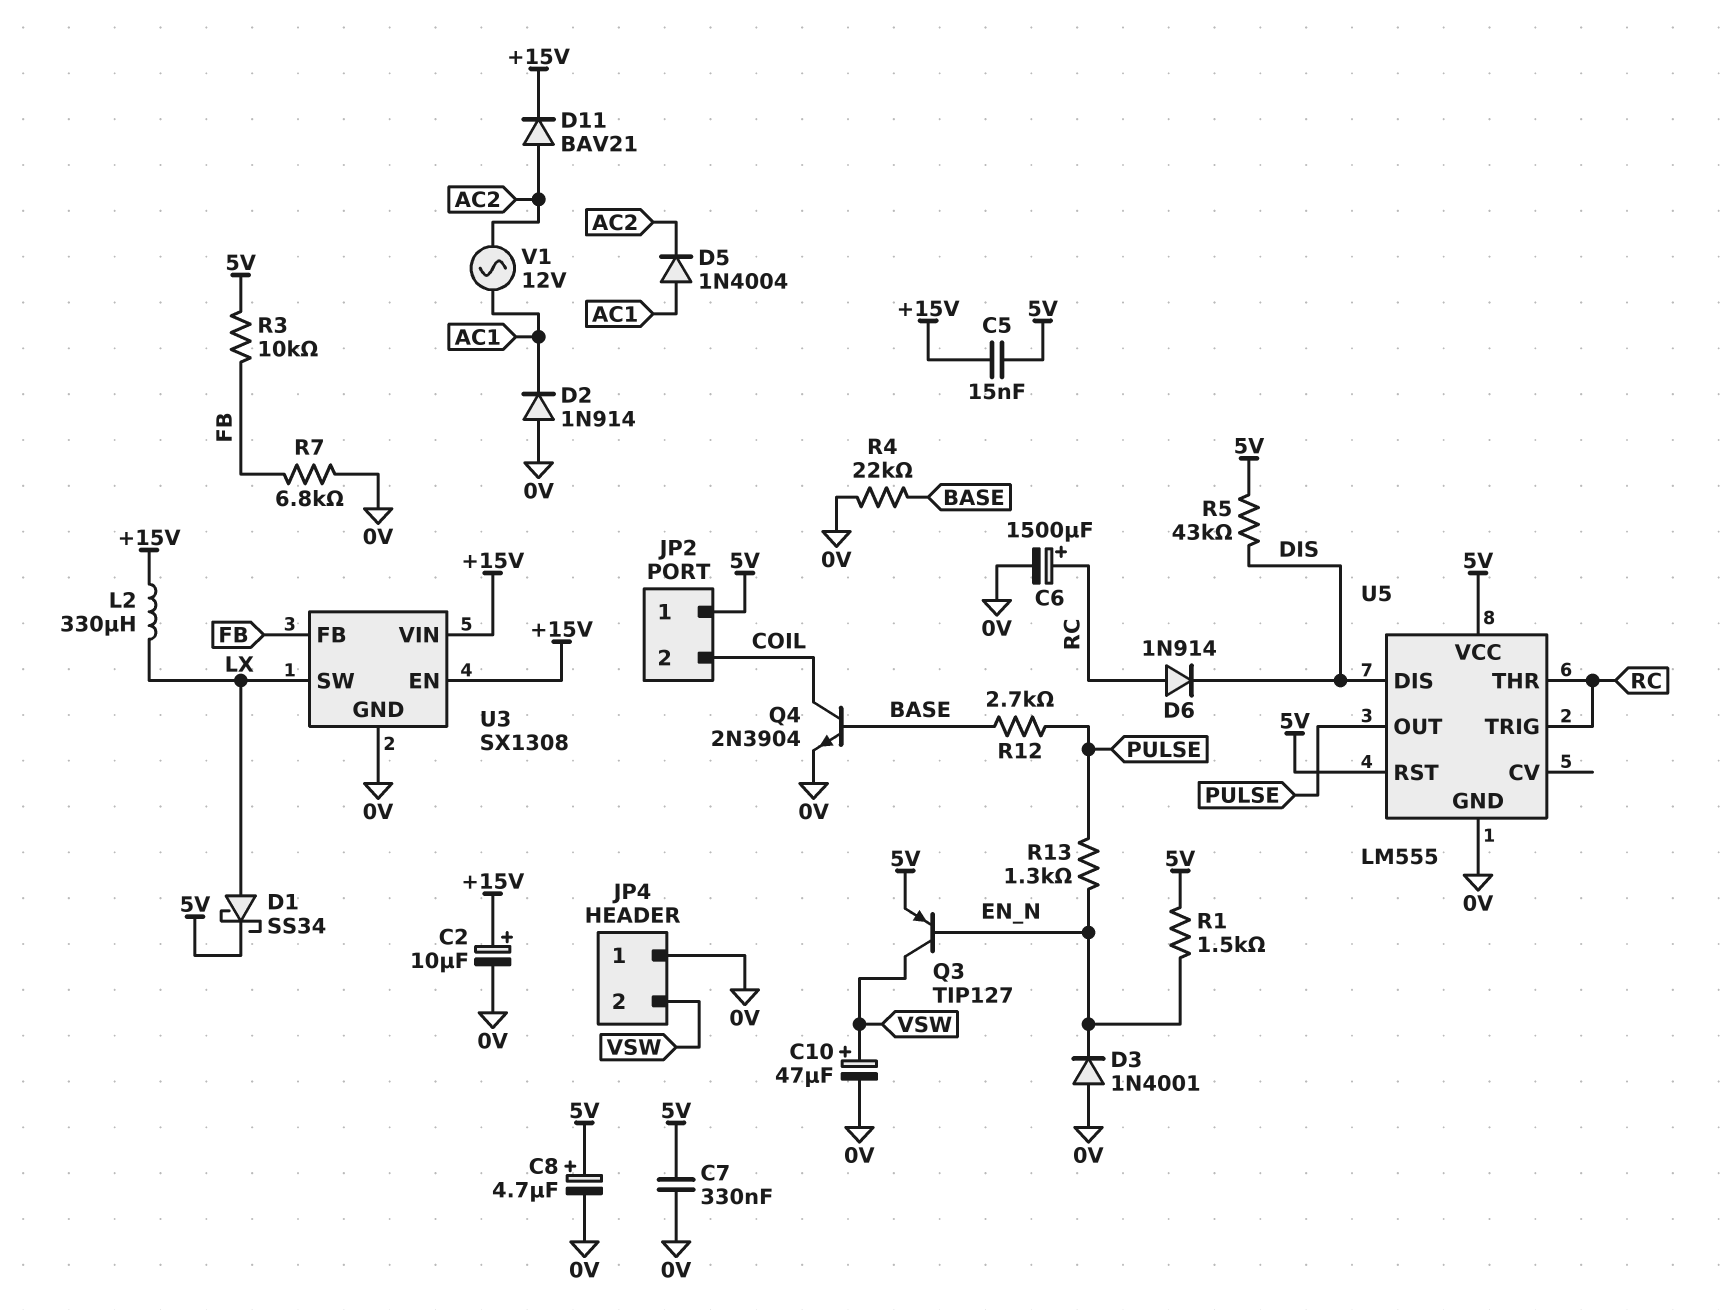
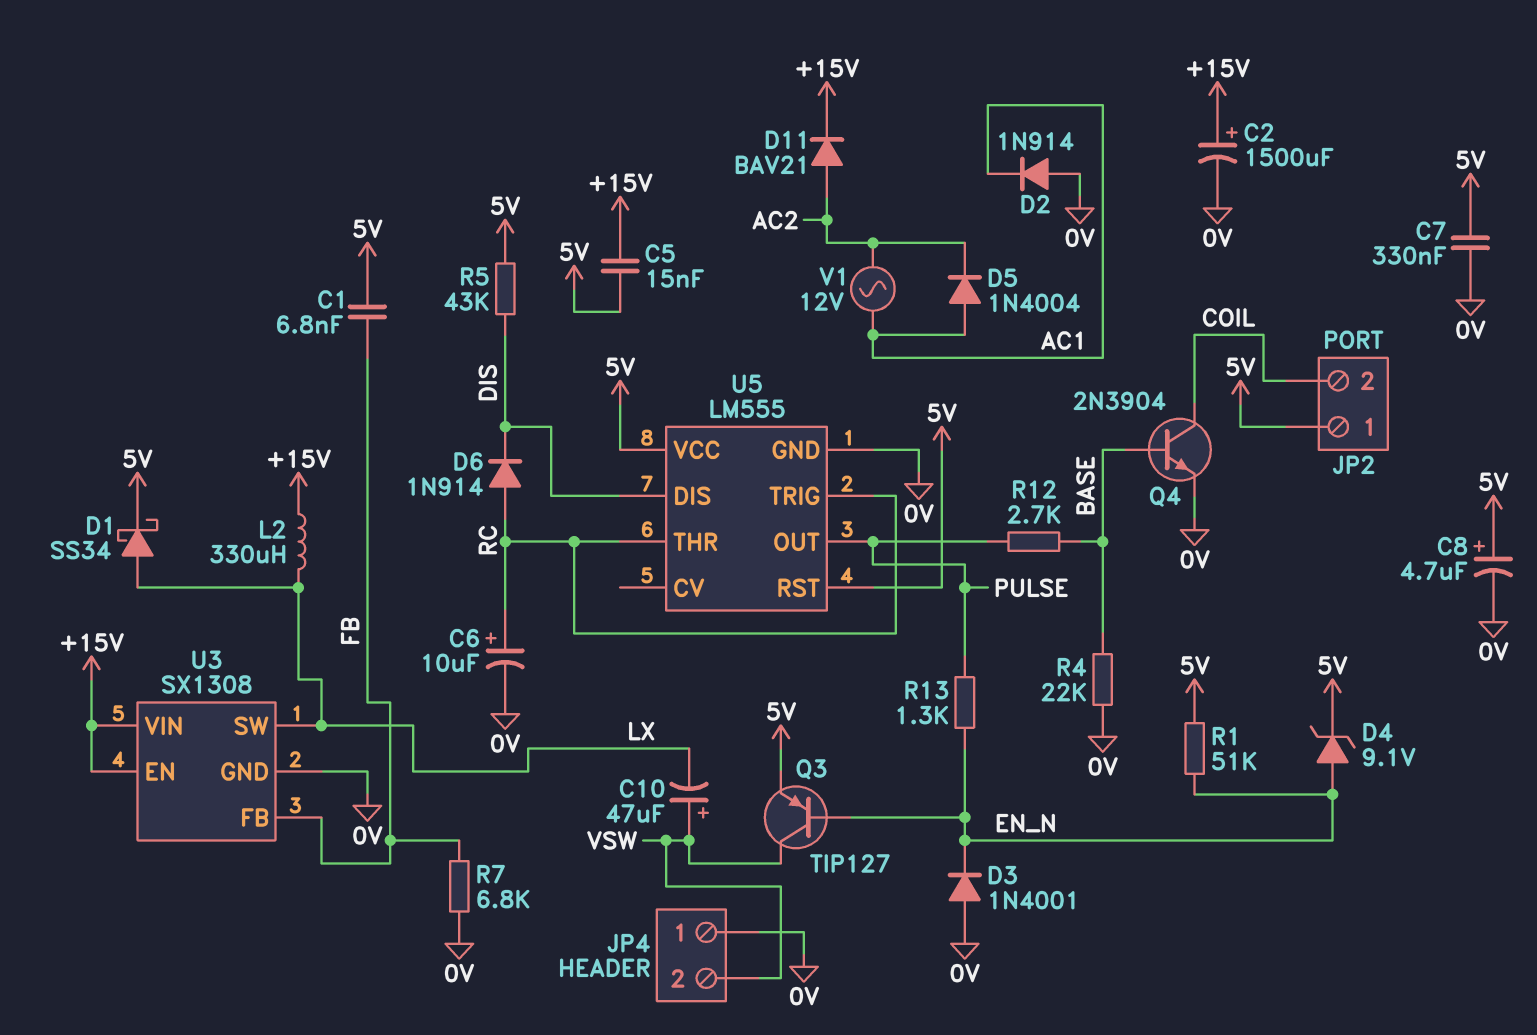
C1: none -> 6.8nF (5V, FB)
C2: 10uF (plus +15V, minus 0V) -> 1500uF (plus +15V, minus 0V)
C6: 1500uF (plus RC, minus 0V) -> 10uF (plus RC, minus 0V)
C10: 47uF (plus VSW, minus 0V) -> 47uF (plus VSW, minus LX)
D4: none -> zener 9.1V (A EN_N, K 5V)
R1: 1.5k (5V, EN_N) -> 51k (5V, EN_N)
R3: 10k (5V, FB) -> none

